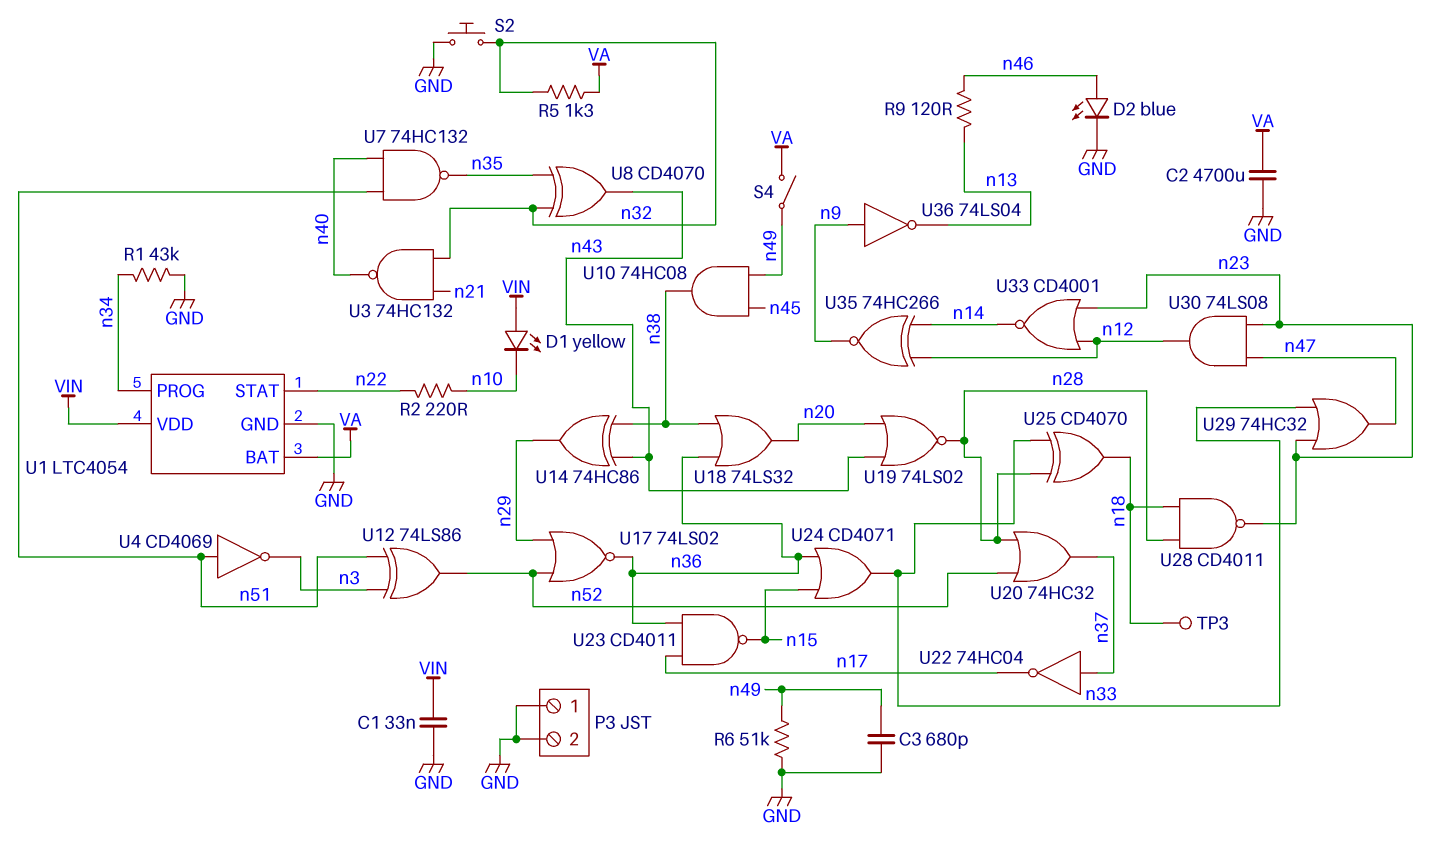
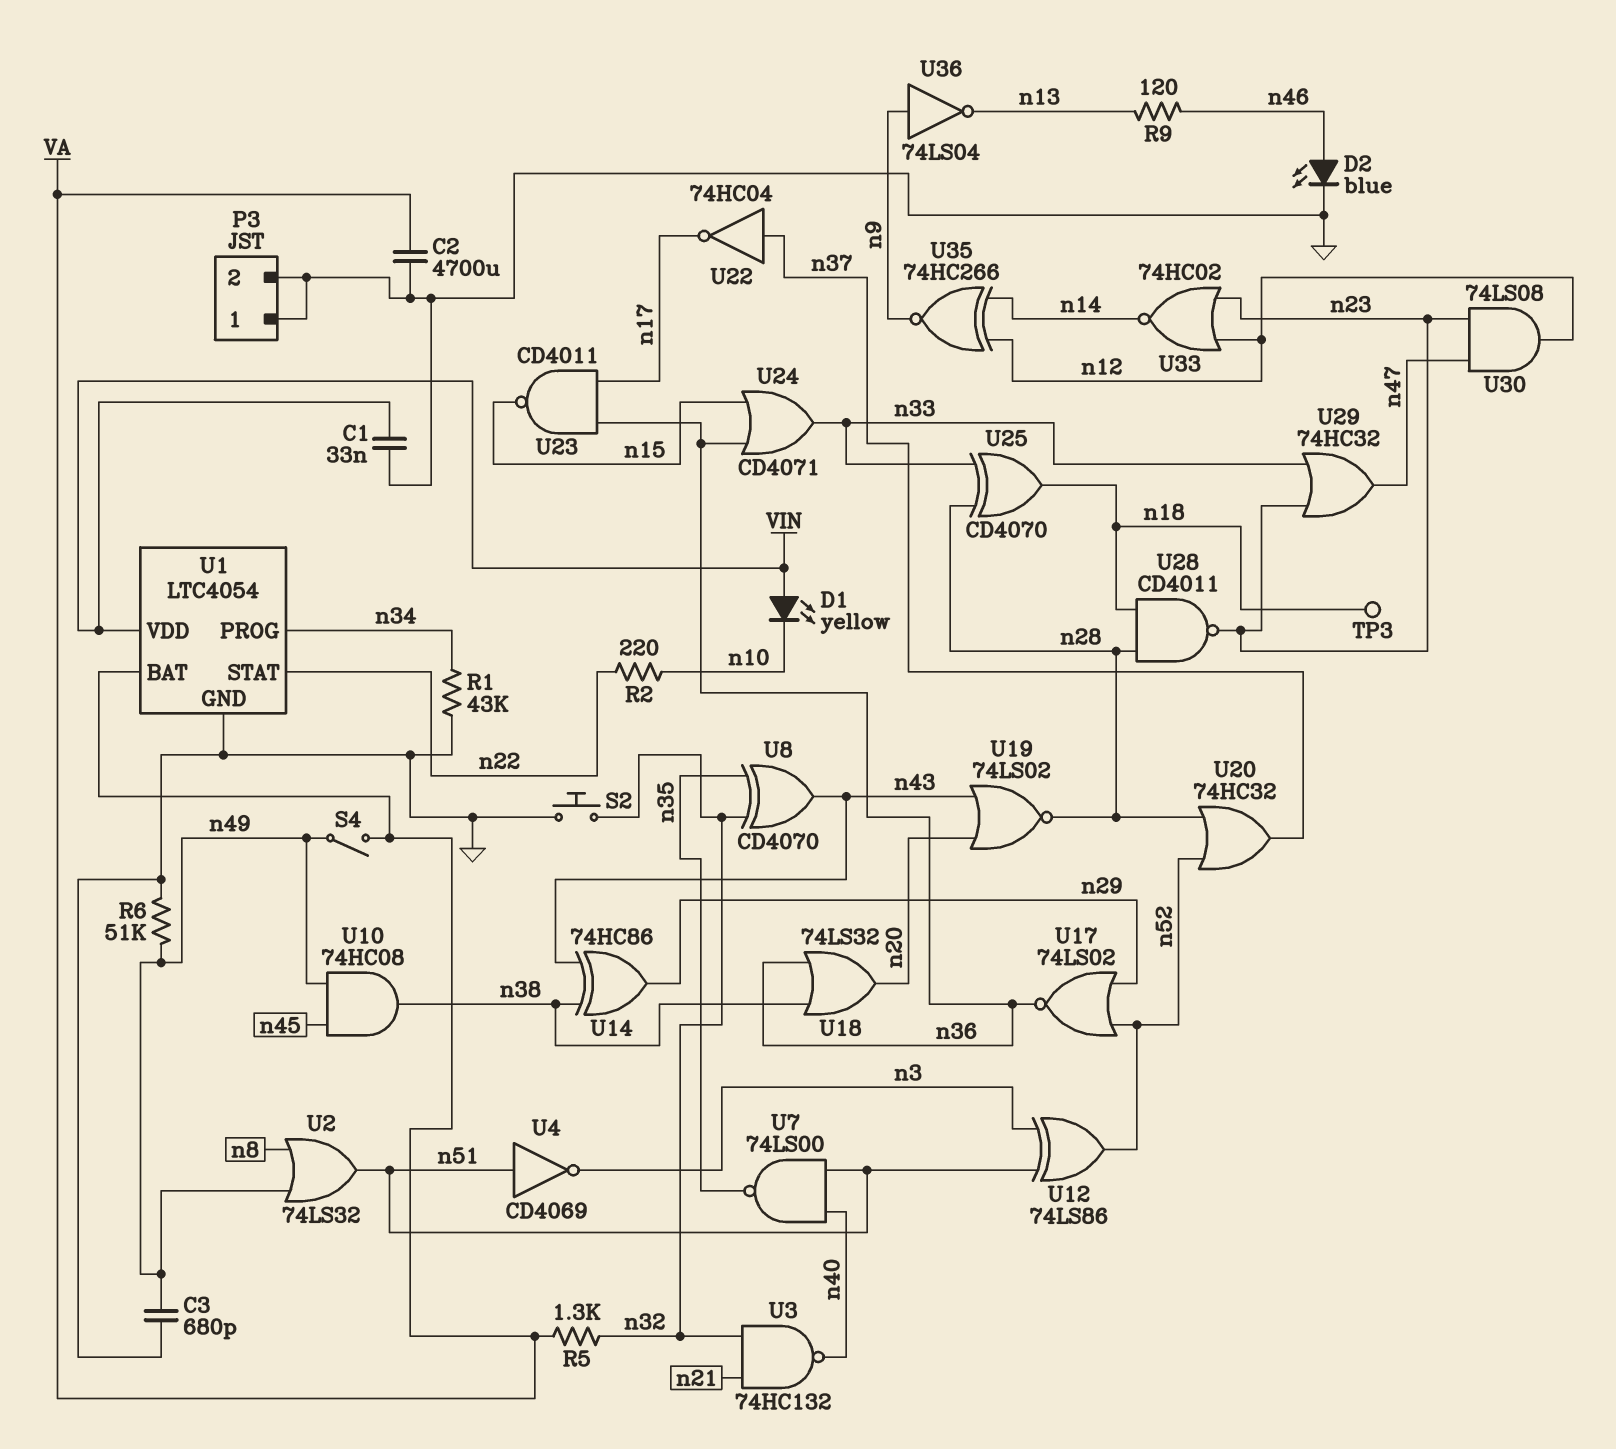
U2: none -> OR 74LS32 (in n8, in n49, out n51)
U7: NAND 74HC132 (in n40, in n51, out n35) -> NAND 74LS00 (in n40, in n51, out n35)
U33: NOR CD4001 (in n12, in n23, out n14) -> NOR 74HC02 (in n12, in n23, out n14)

